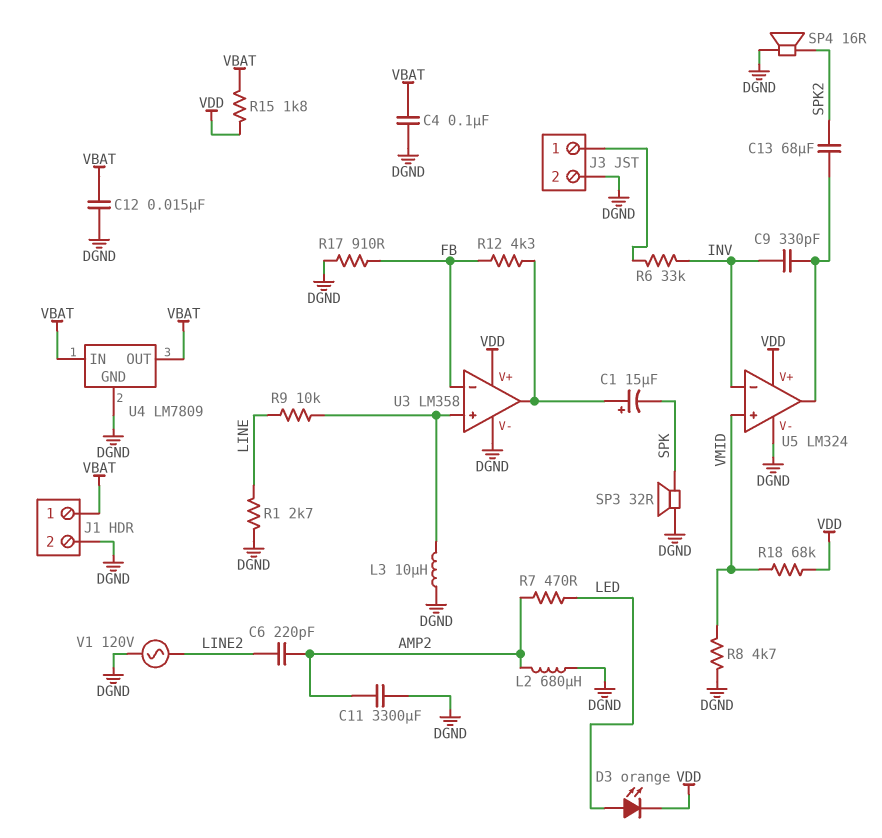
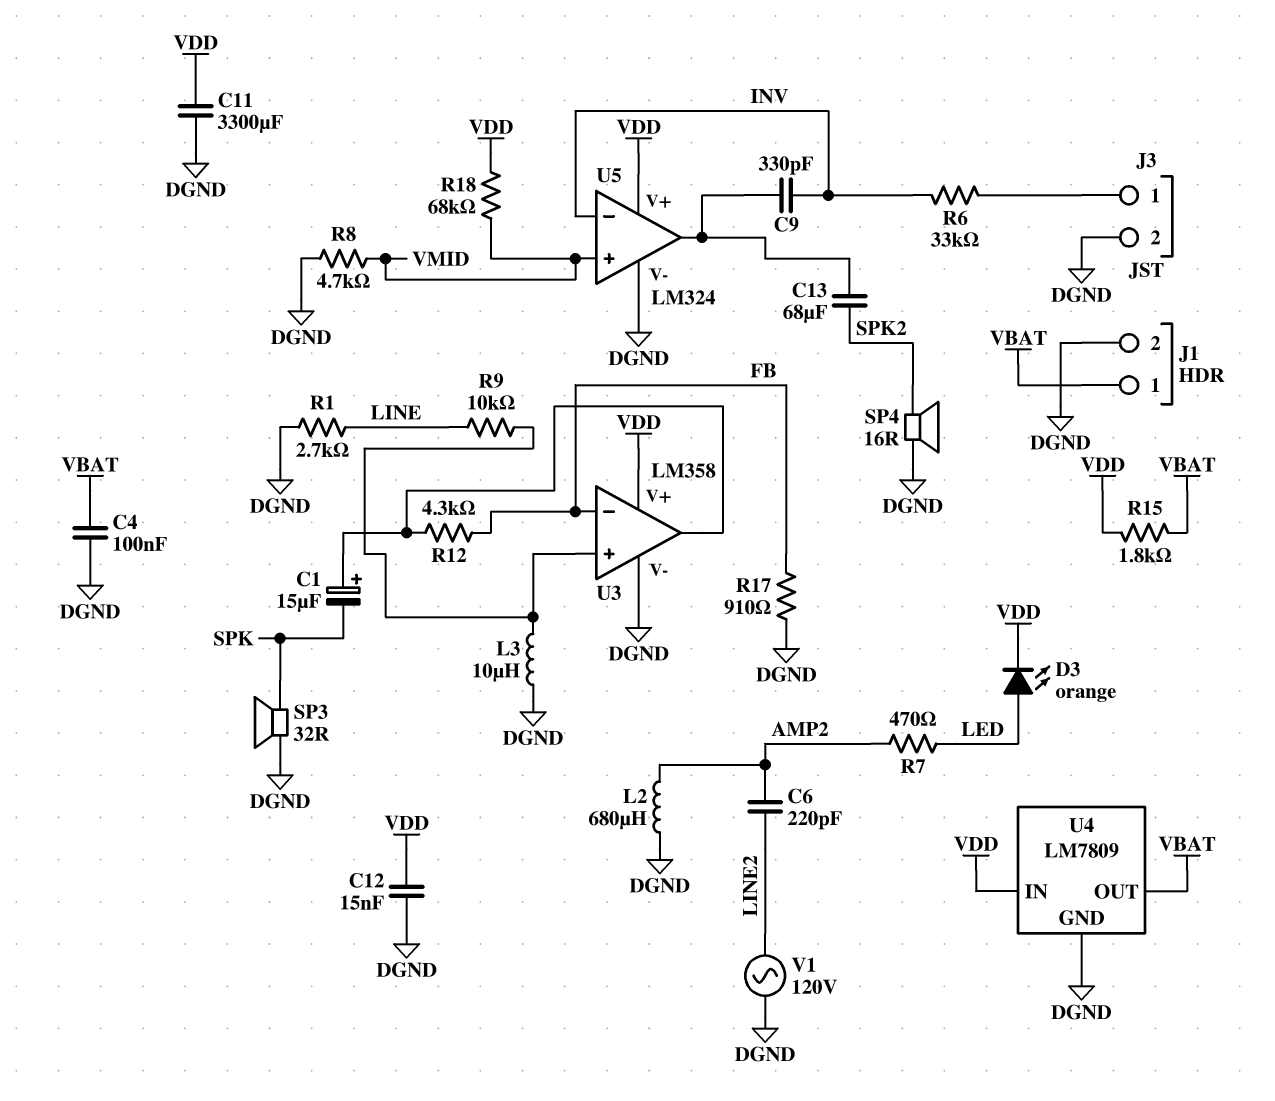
C11: 3300uF (AMP2, DGND) -> 3300uF (DGND, VDD)
C12: 15nF (DGND, VBAT) -> 15nF (DGND, VDD)
U4 pin IN: VBAT -> VDD

